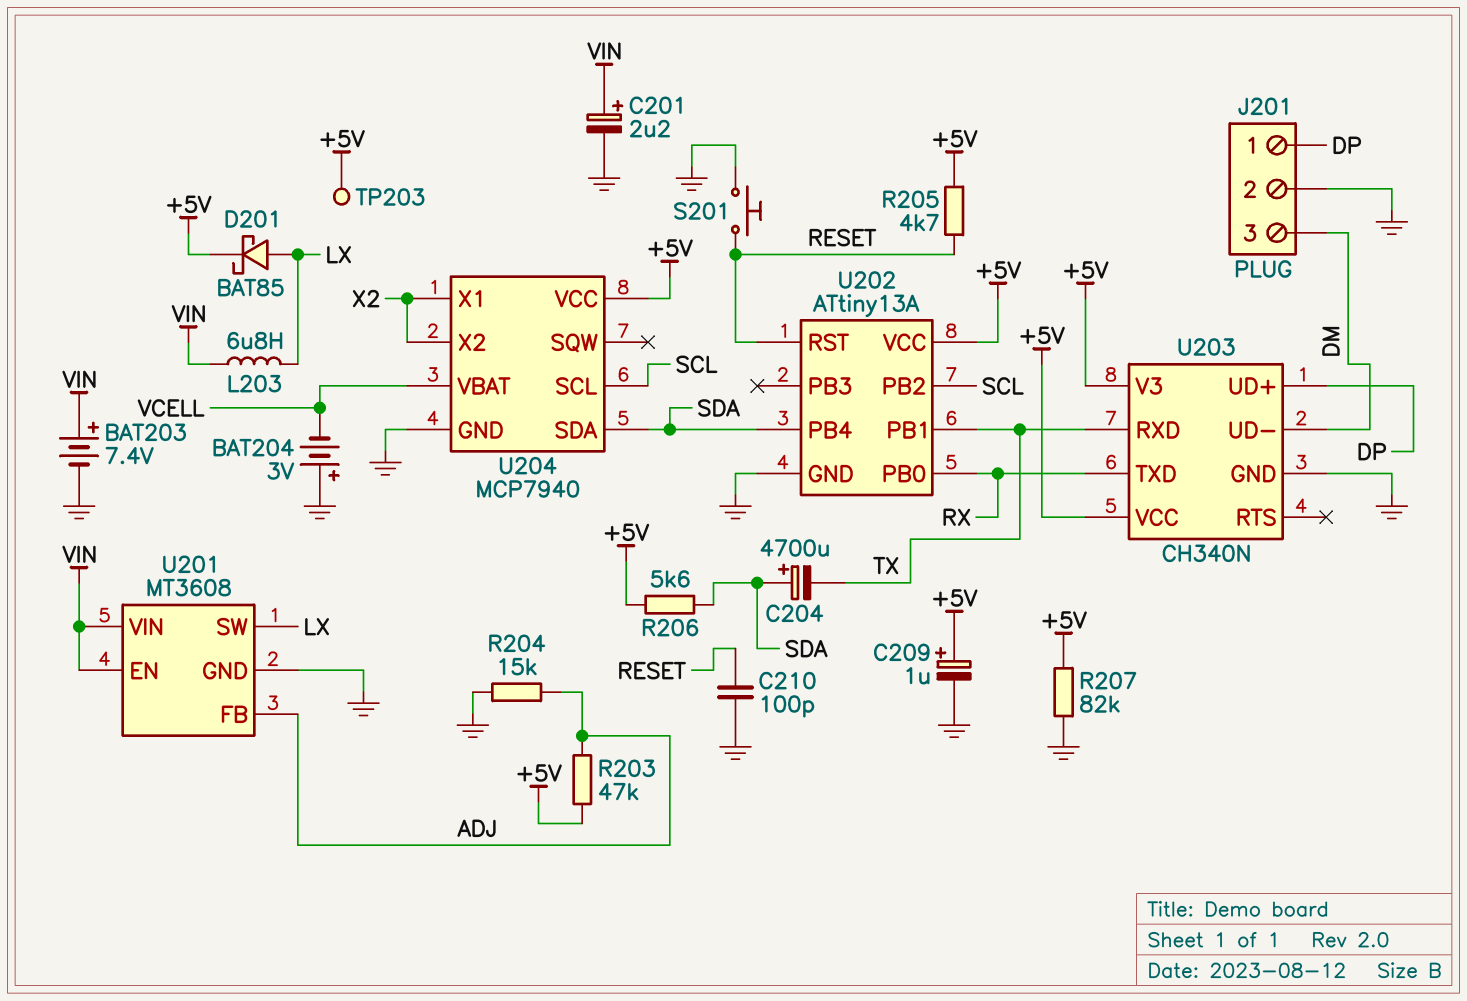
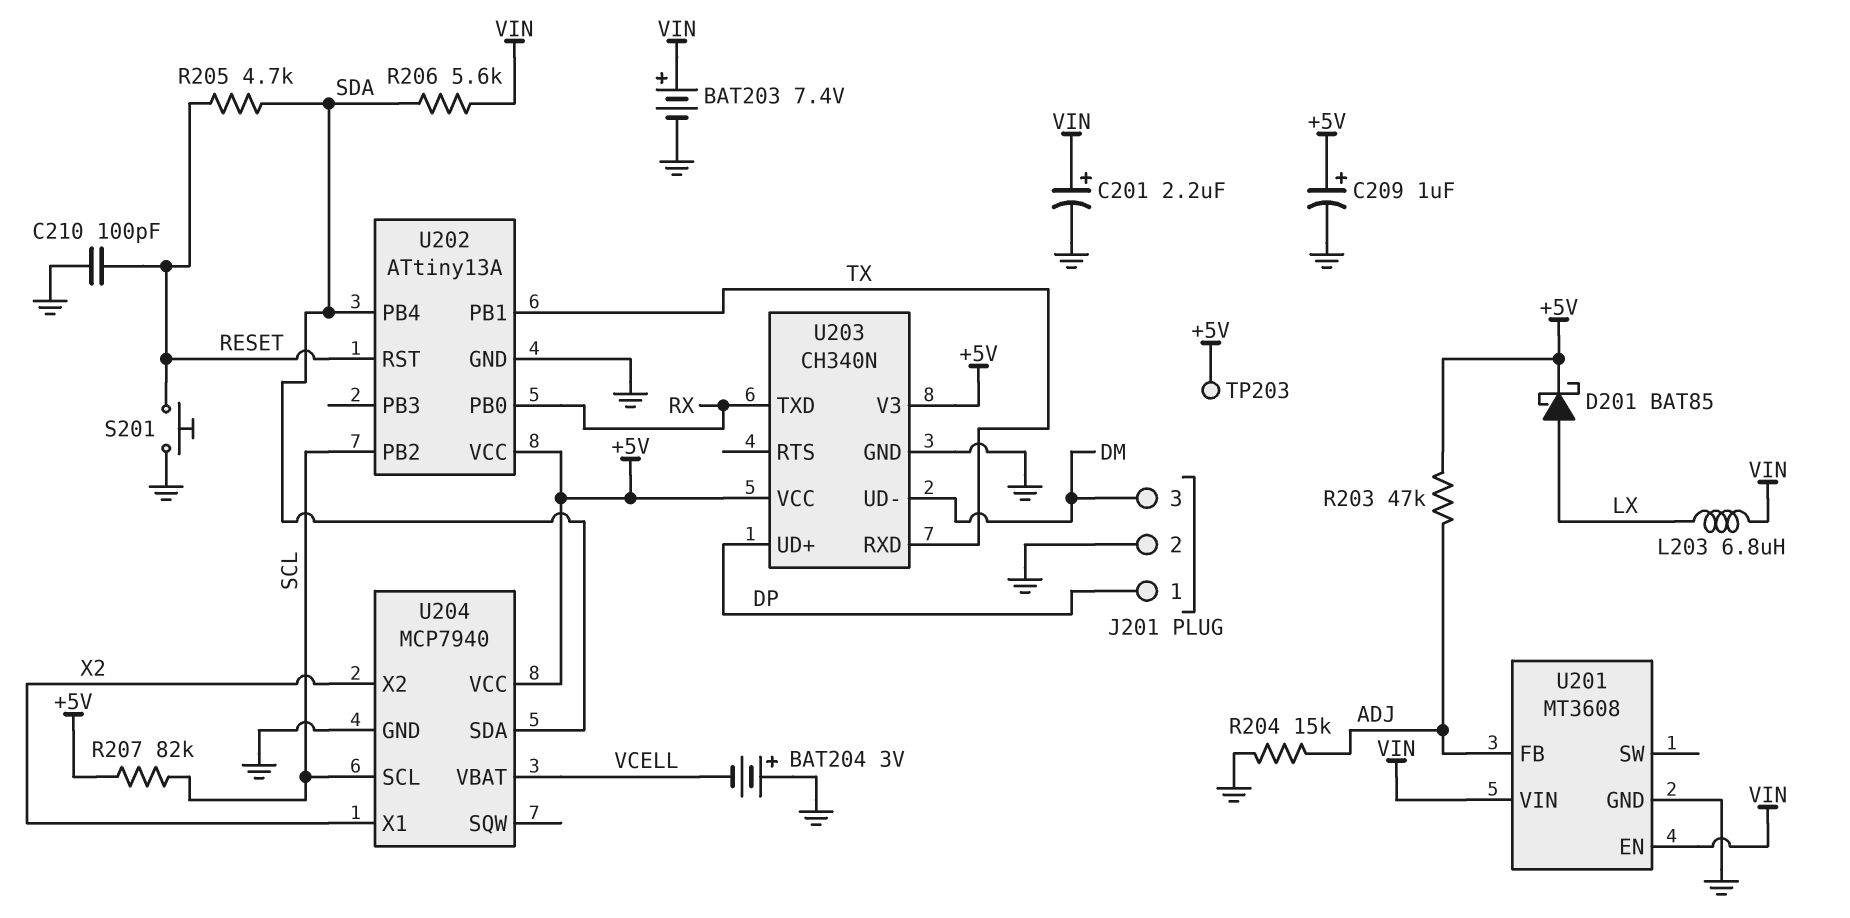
C204: 4700uF (plus SDA, minus TX) -> none
R205: 4.7k (+5V, RESET) -> 4.7k (RESET, SDA)
R206: 5.6k (+5V, SDA) -> 5.6k (SDA, VIN)
R207: 82k (+5V, GND) -> 82k (+5V, SCL)
U201 pin SW: LX -> none

